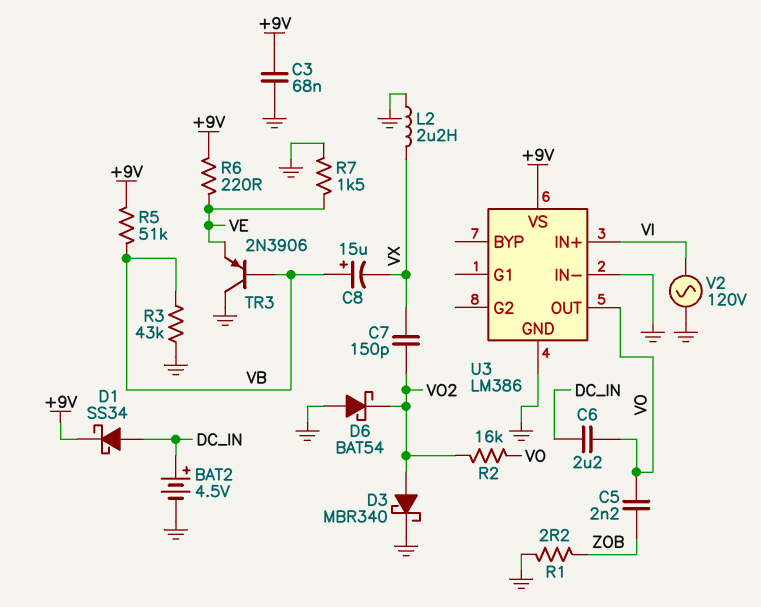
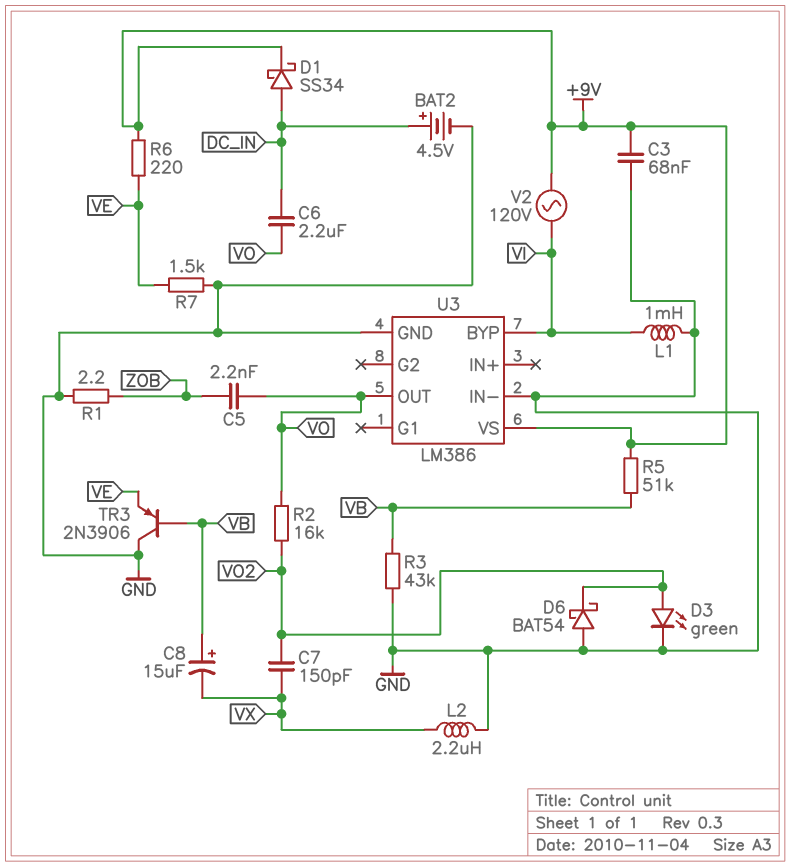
D3: schottky MBR340 (A VO2, K GND) -> LED green (A VO2, K GND)
L1: none -> 1mH (GND, VI)
U3 pin BYP: none -> VI
U3 pin IN+: VI -> none
V2: AC 120V (GND, VI) -> AC 120V (+9V, VI)

